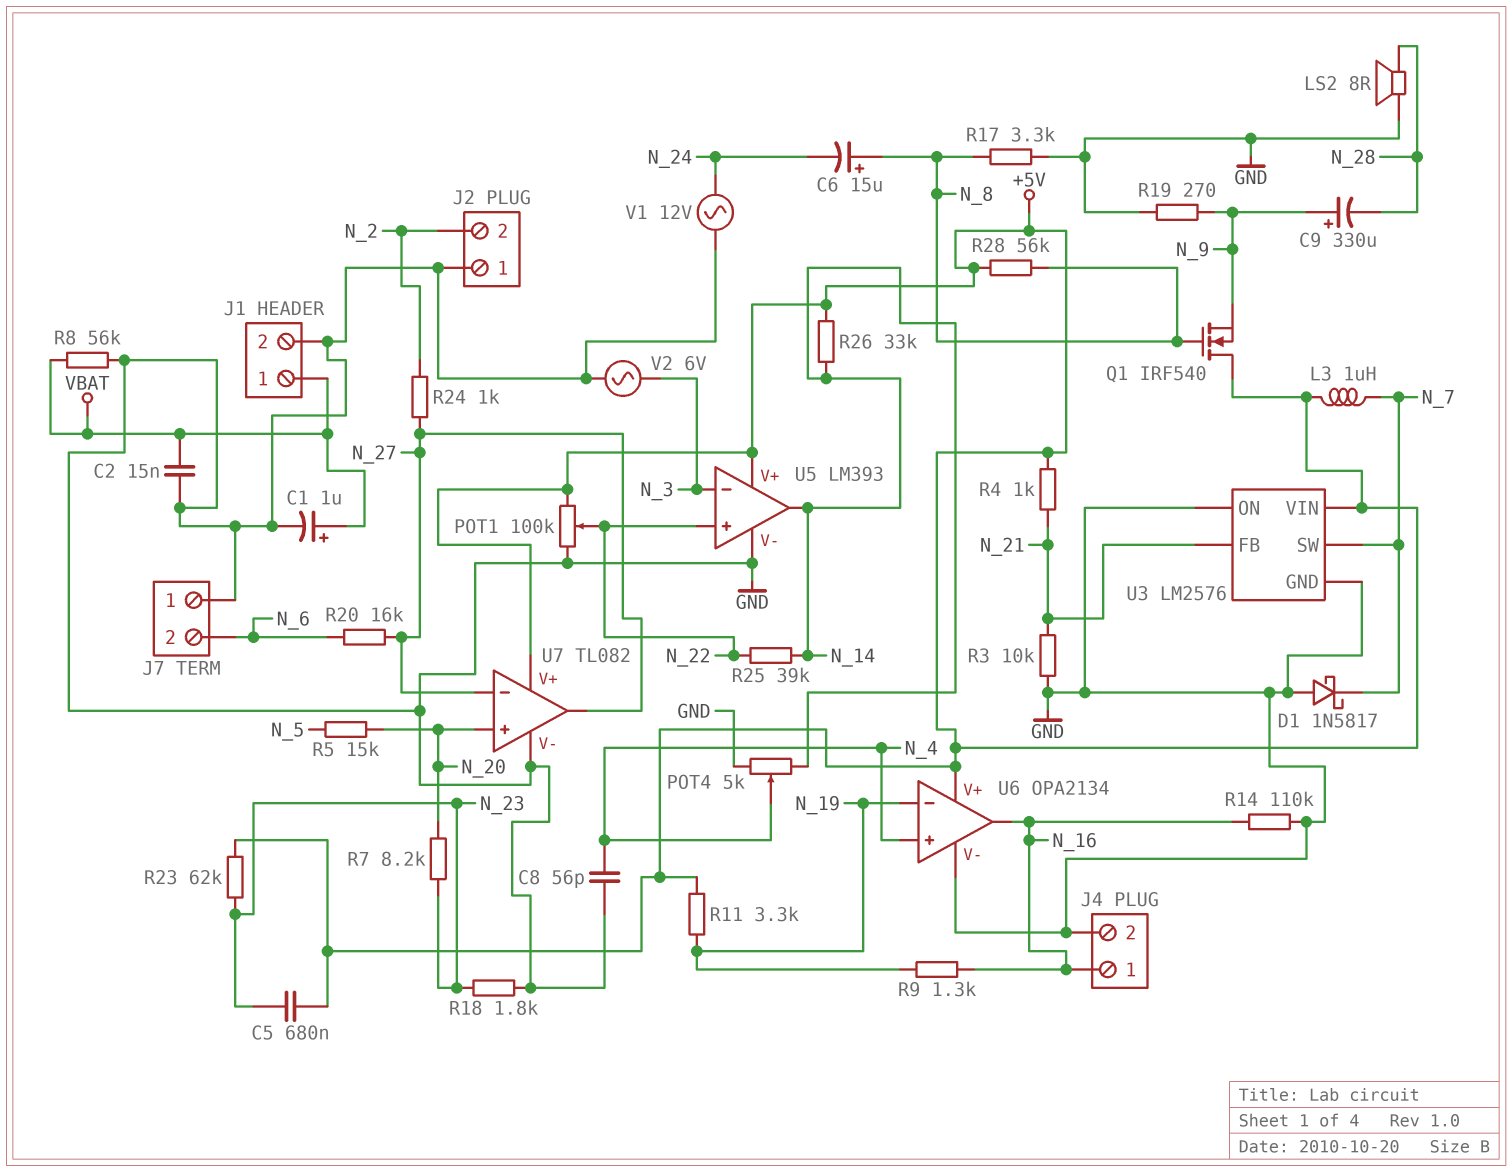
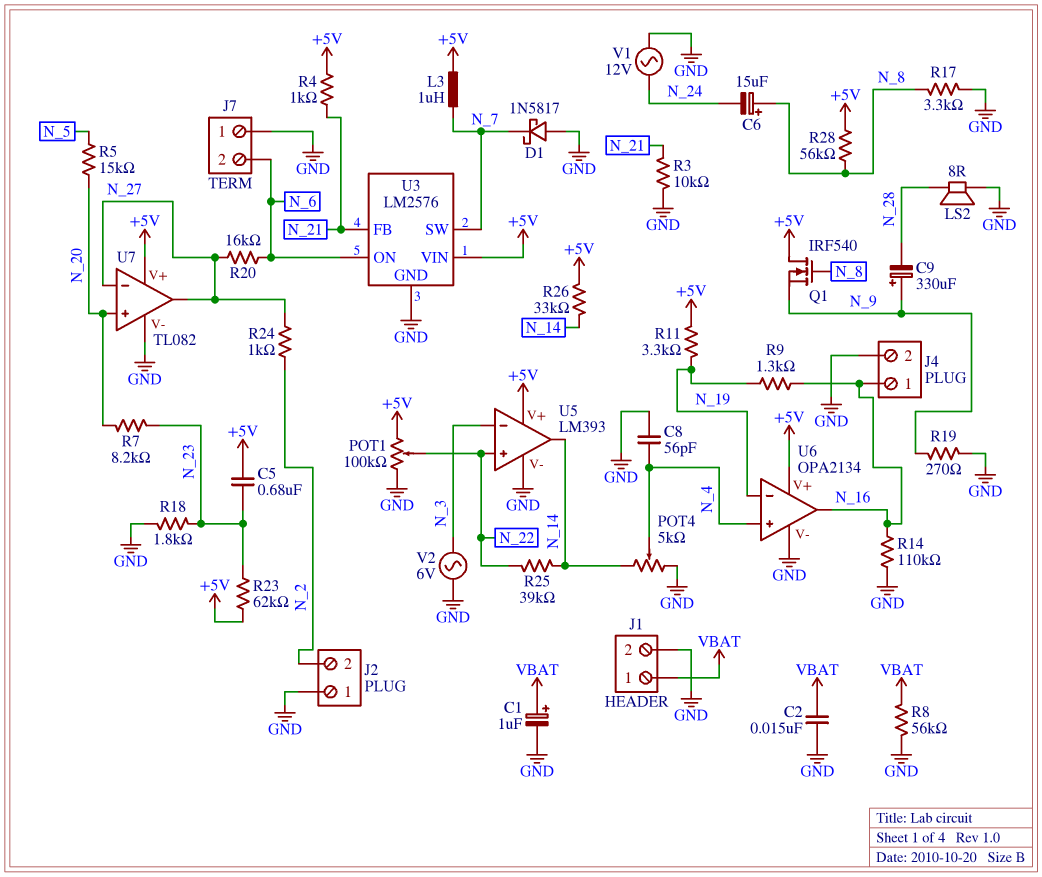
U3 pin ON: GND -> N_6

